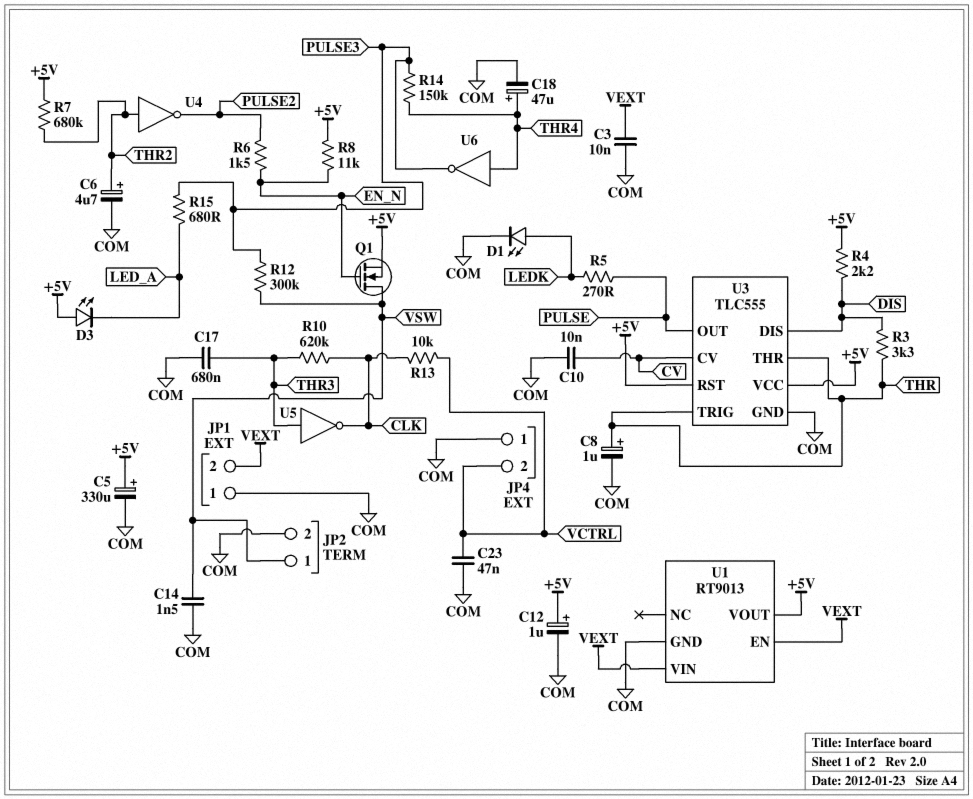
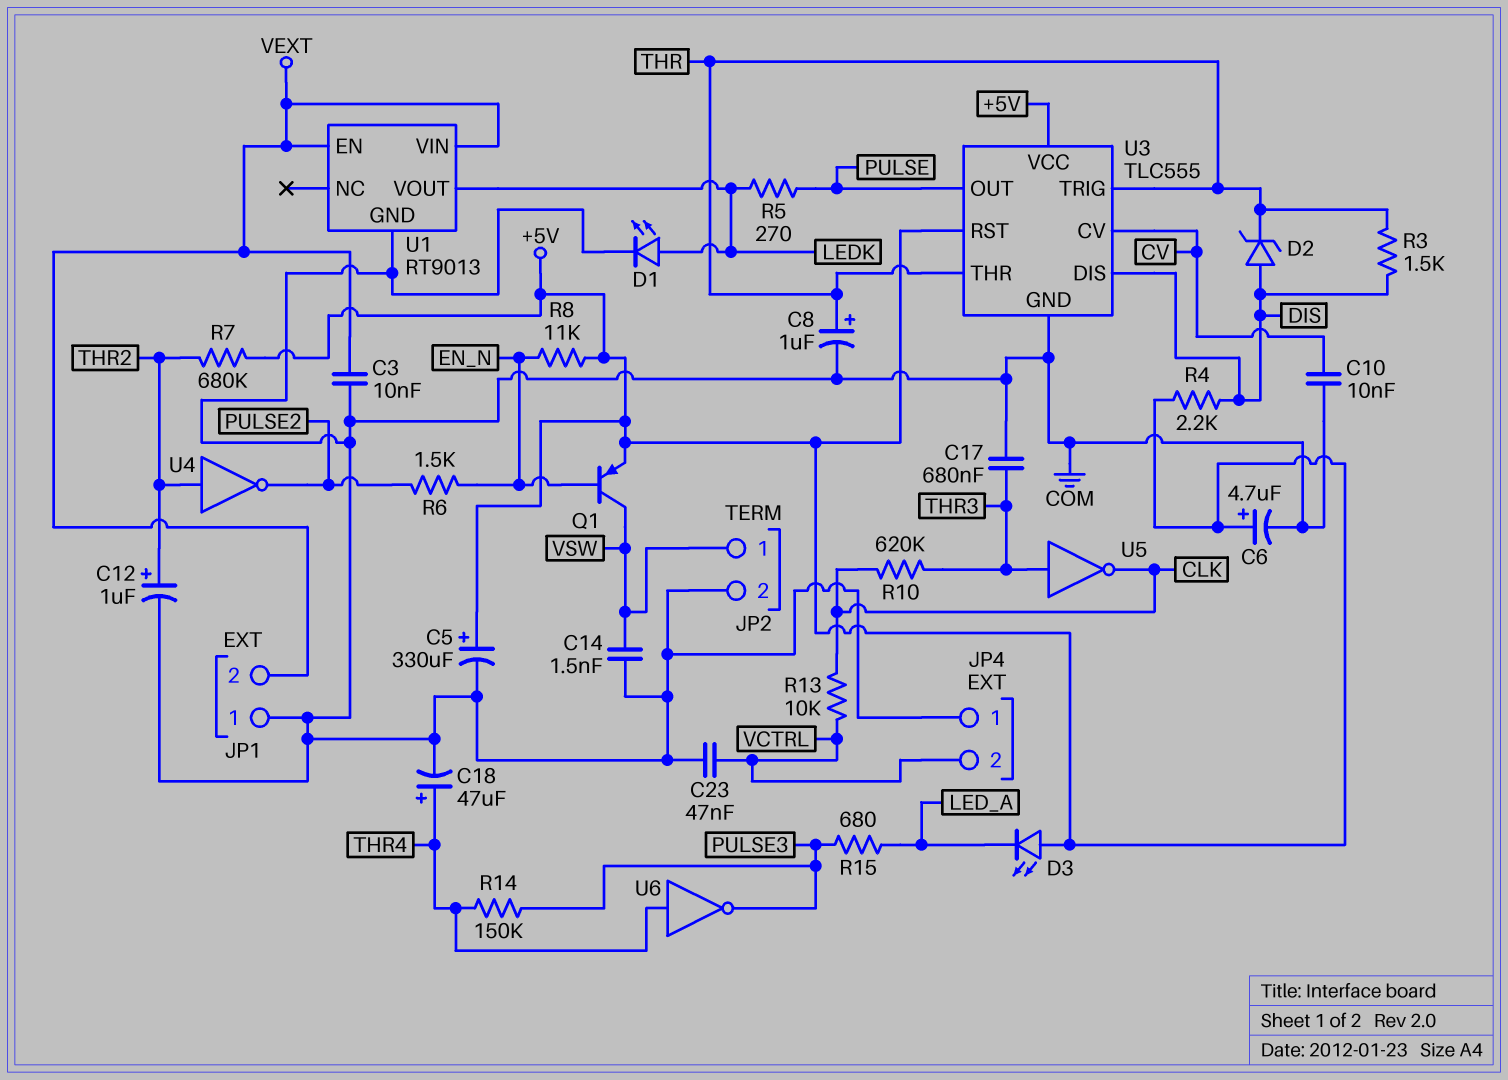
C6: 4.7uF (plus THR2, minus COM) -> 4.7uF (plus +5V, minus COM)
C12: 1uF (plus +5V, minus COM) -> 1uF (plus THR2, minus COM)
D2: none -> zener (A DIS, K THR)
Q1: NMOS (G EN_N, D VSW, S +5V) -> PNP (B EN_N, C VSW, E +5V)
R3: 3.3k (DIS, THR) -> 1.5k (DIS, THR)
R12: 300k (PULSE3, VSW) -> none
U1 pin VOUT: +5V -> LEDK

